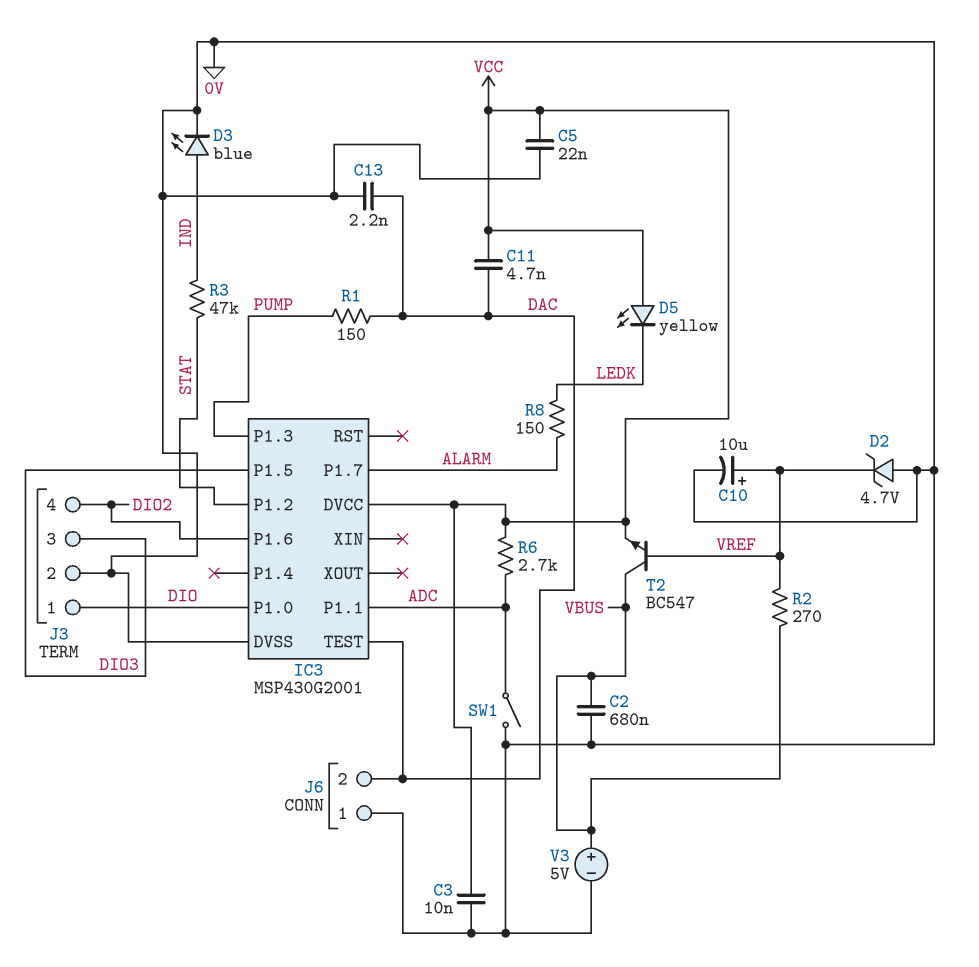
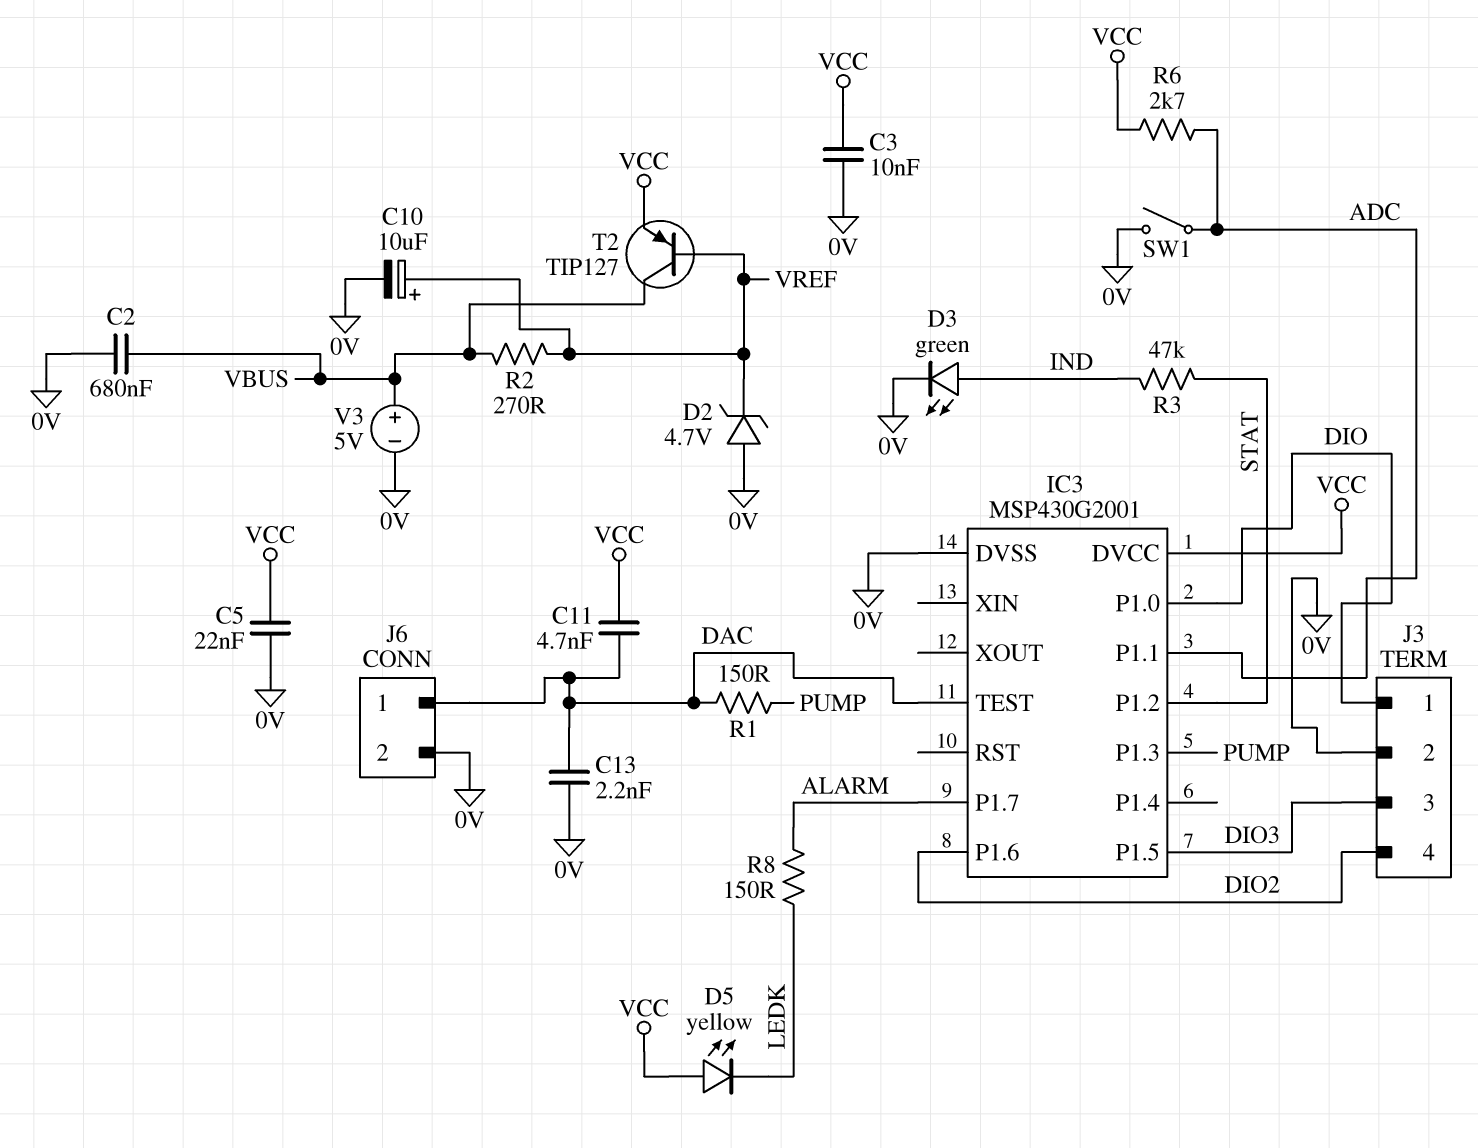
D3: LED blue (A IND, K 0V) -> LED green (A IND, K 0V)
J6 pin 1: 0V -> DAC
J6 pin 2: DAC -> 0V
T2: NPN BC547 (B VREF, C VBUS, E VCC) -> PNP TIP127 (B VREF, C VBUS, E VCC)

